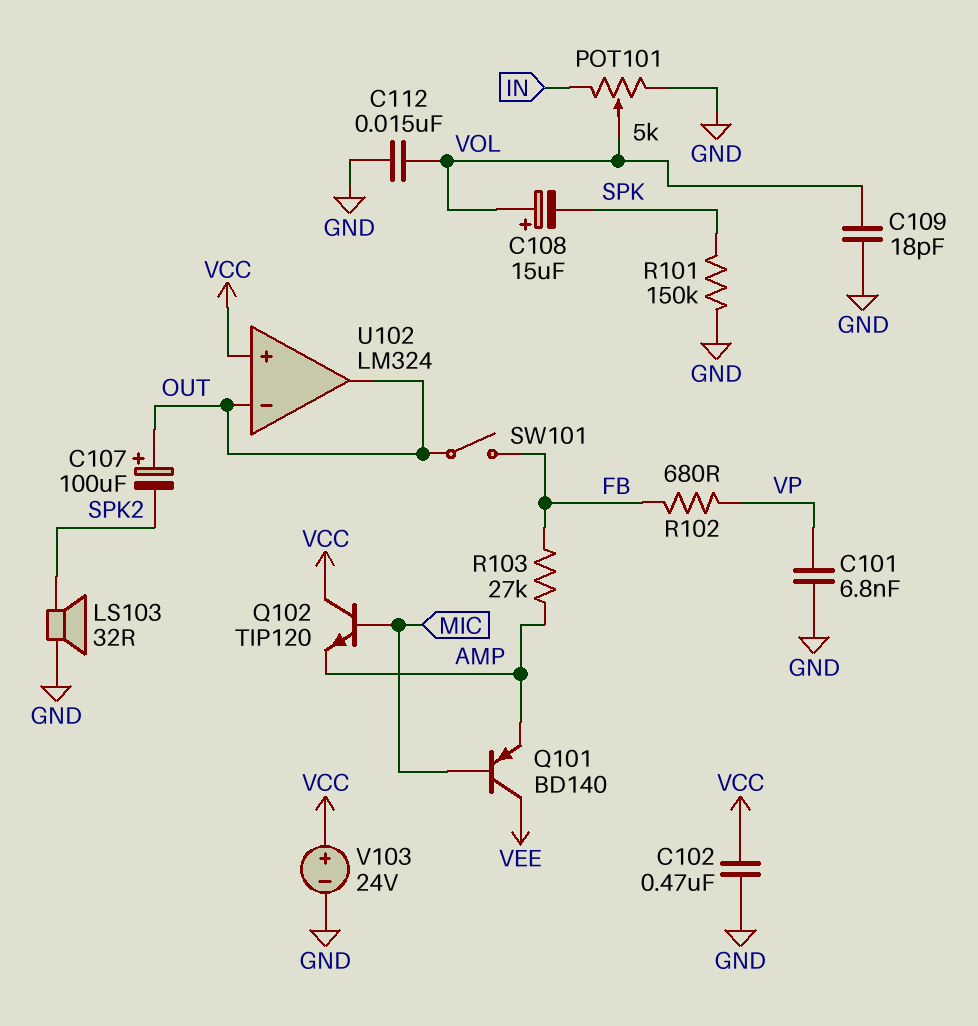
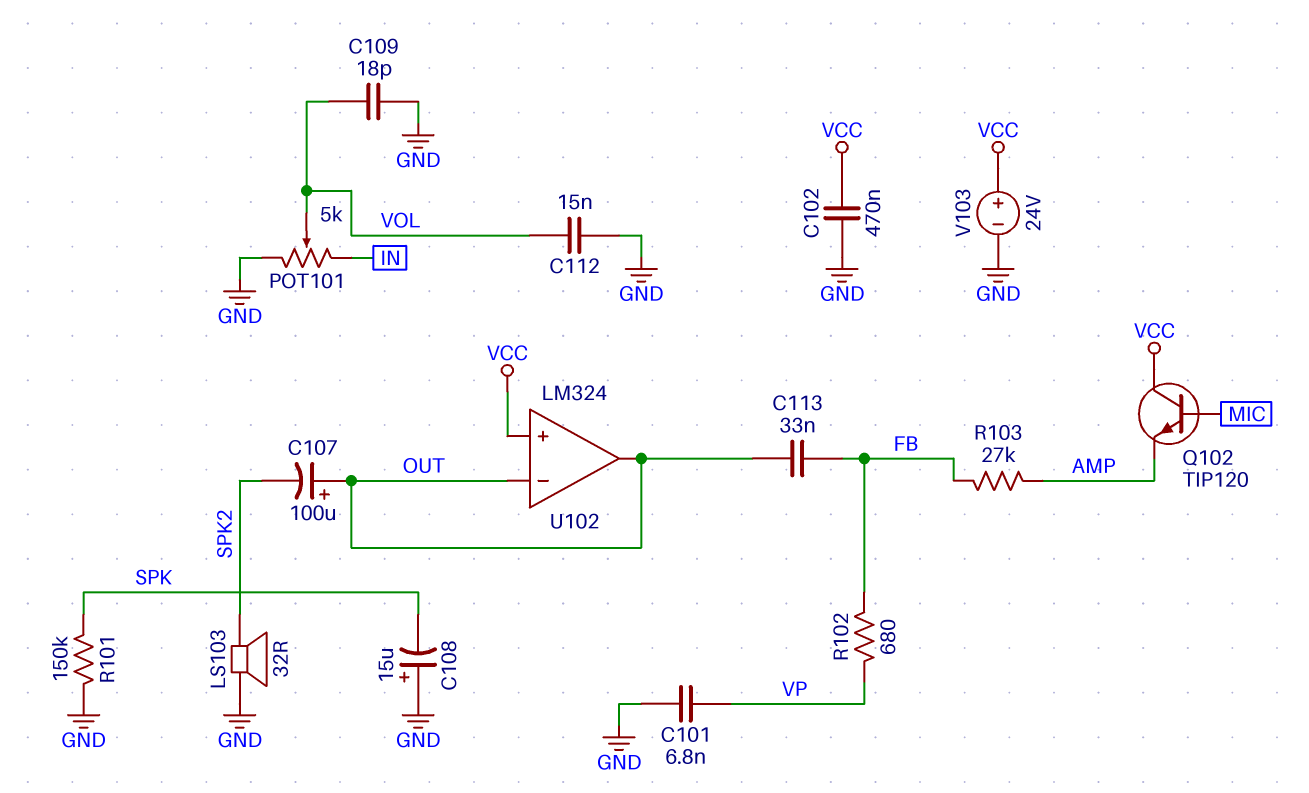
C108: 15uF (plus VOL, minus SPK) -> 15uF (plus GND, minus SPK)
C113: none -> 33nF (FB, OUT)
Q101: PNP BD140 (B MIC, C VEE, E AMP) -> none
SW101: switch (FB, OUT) -> none

